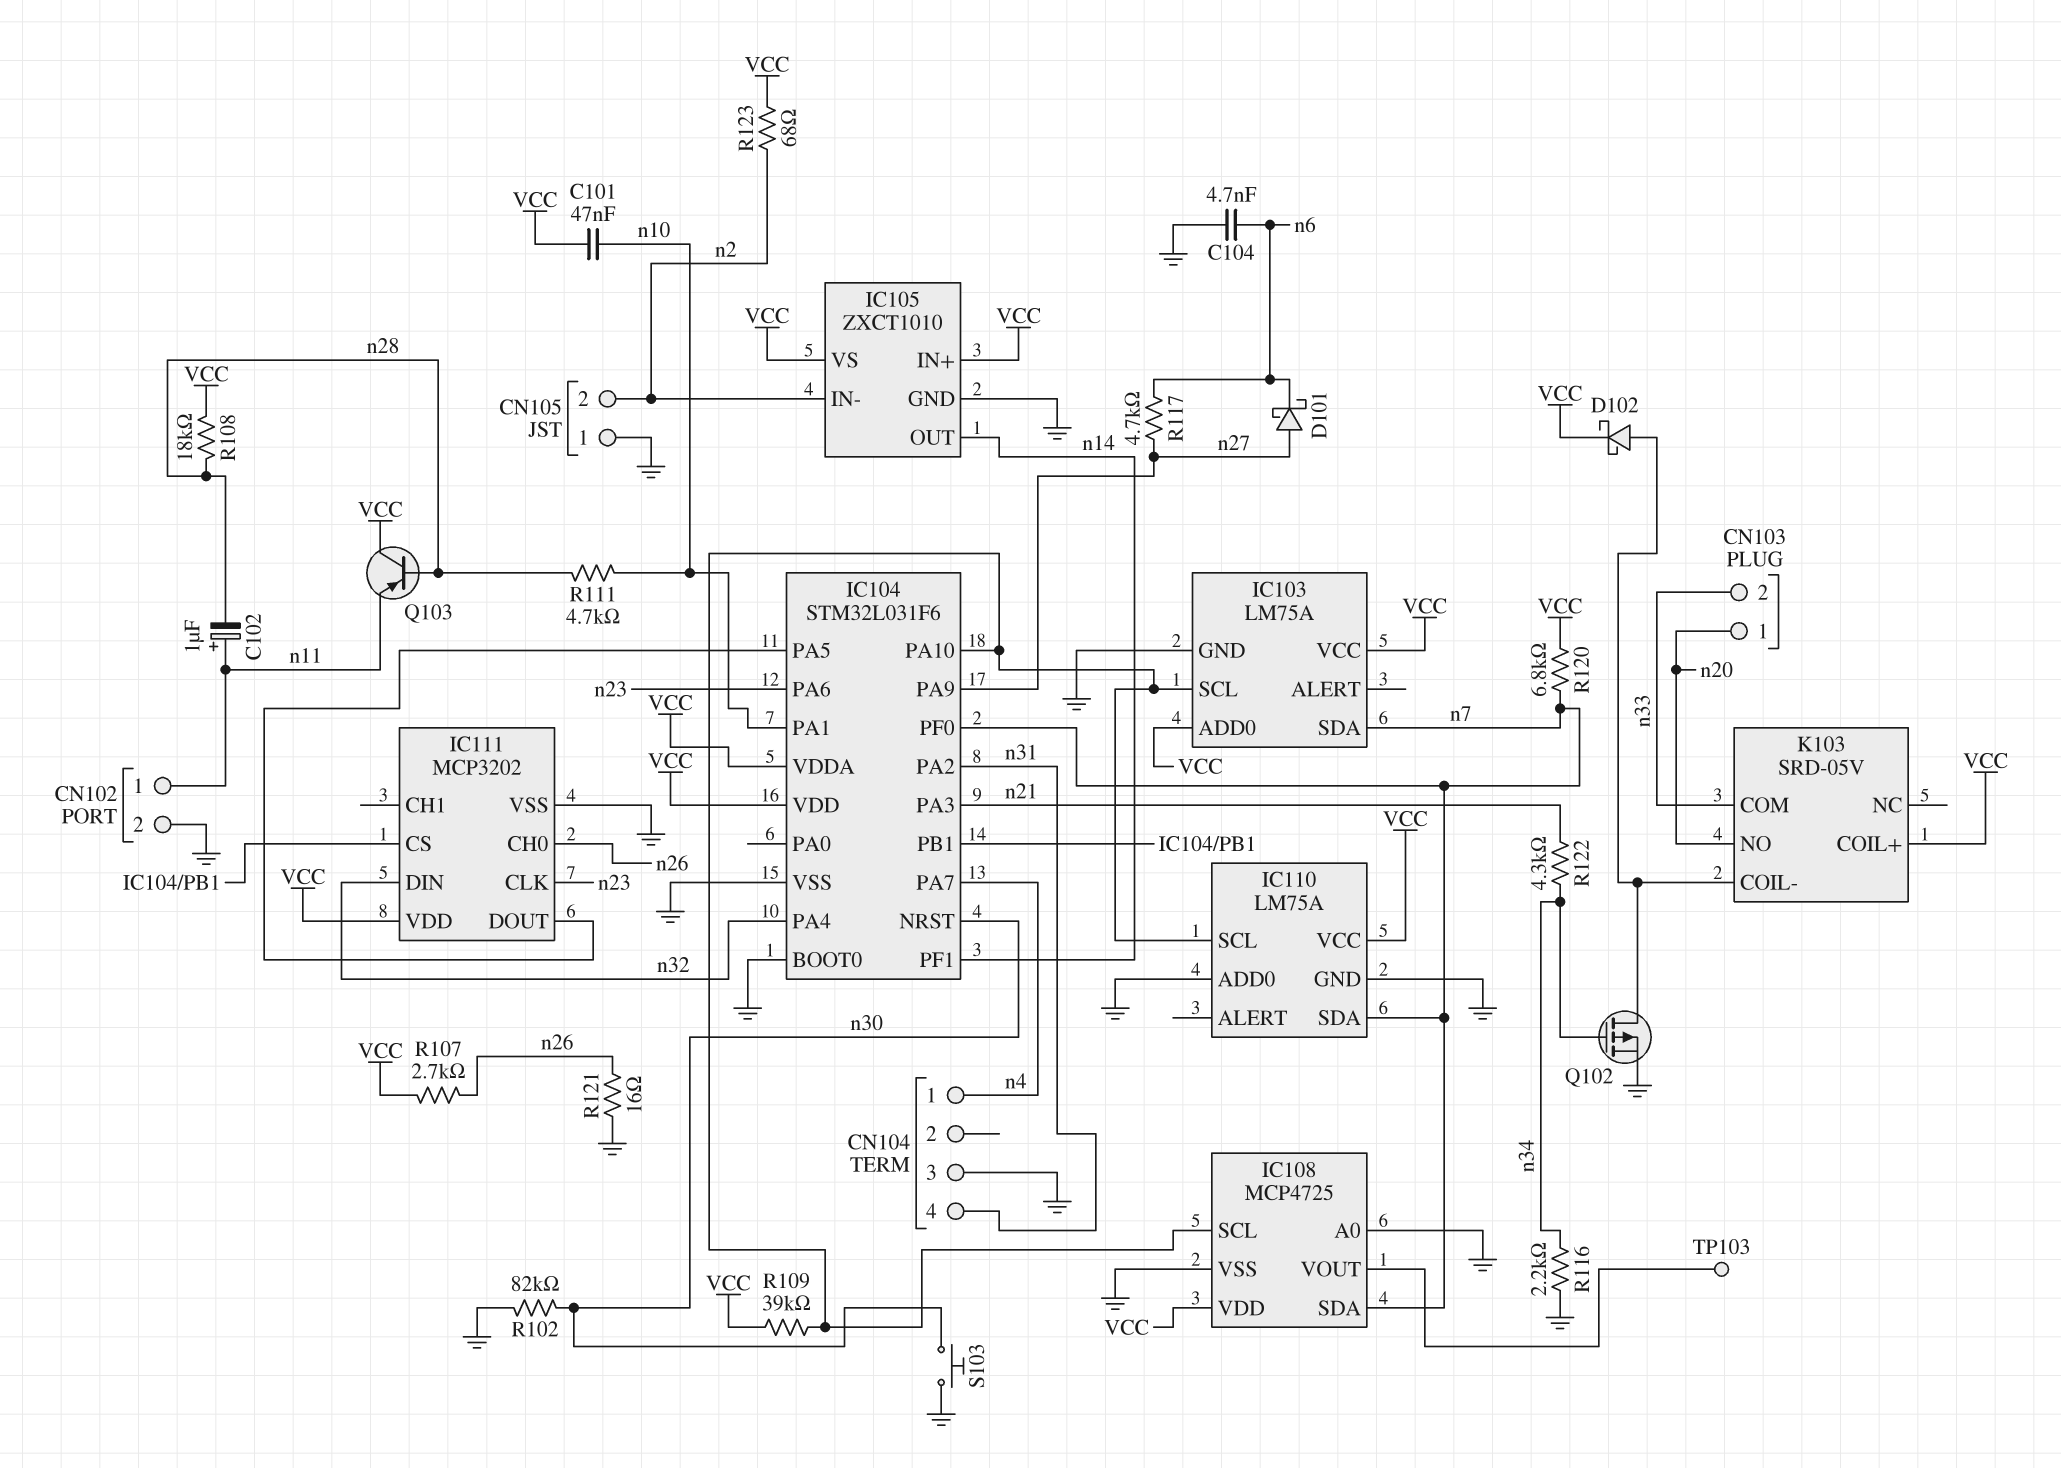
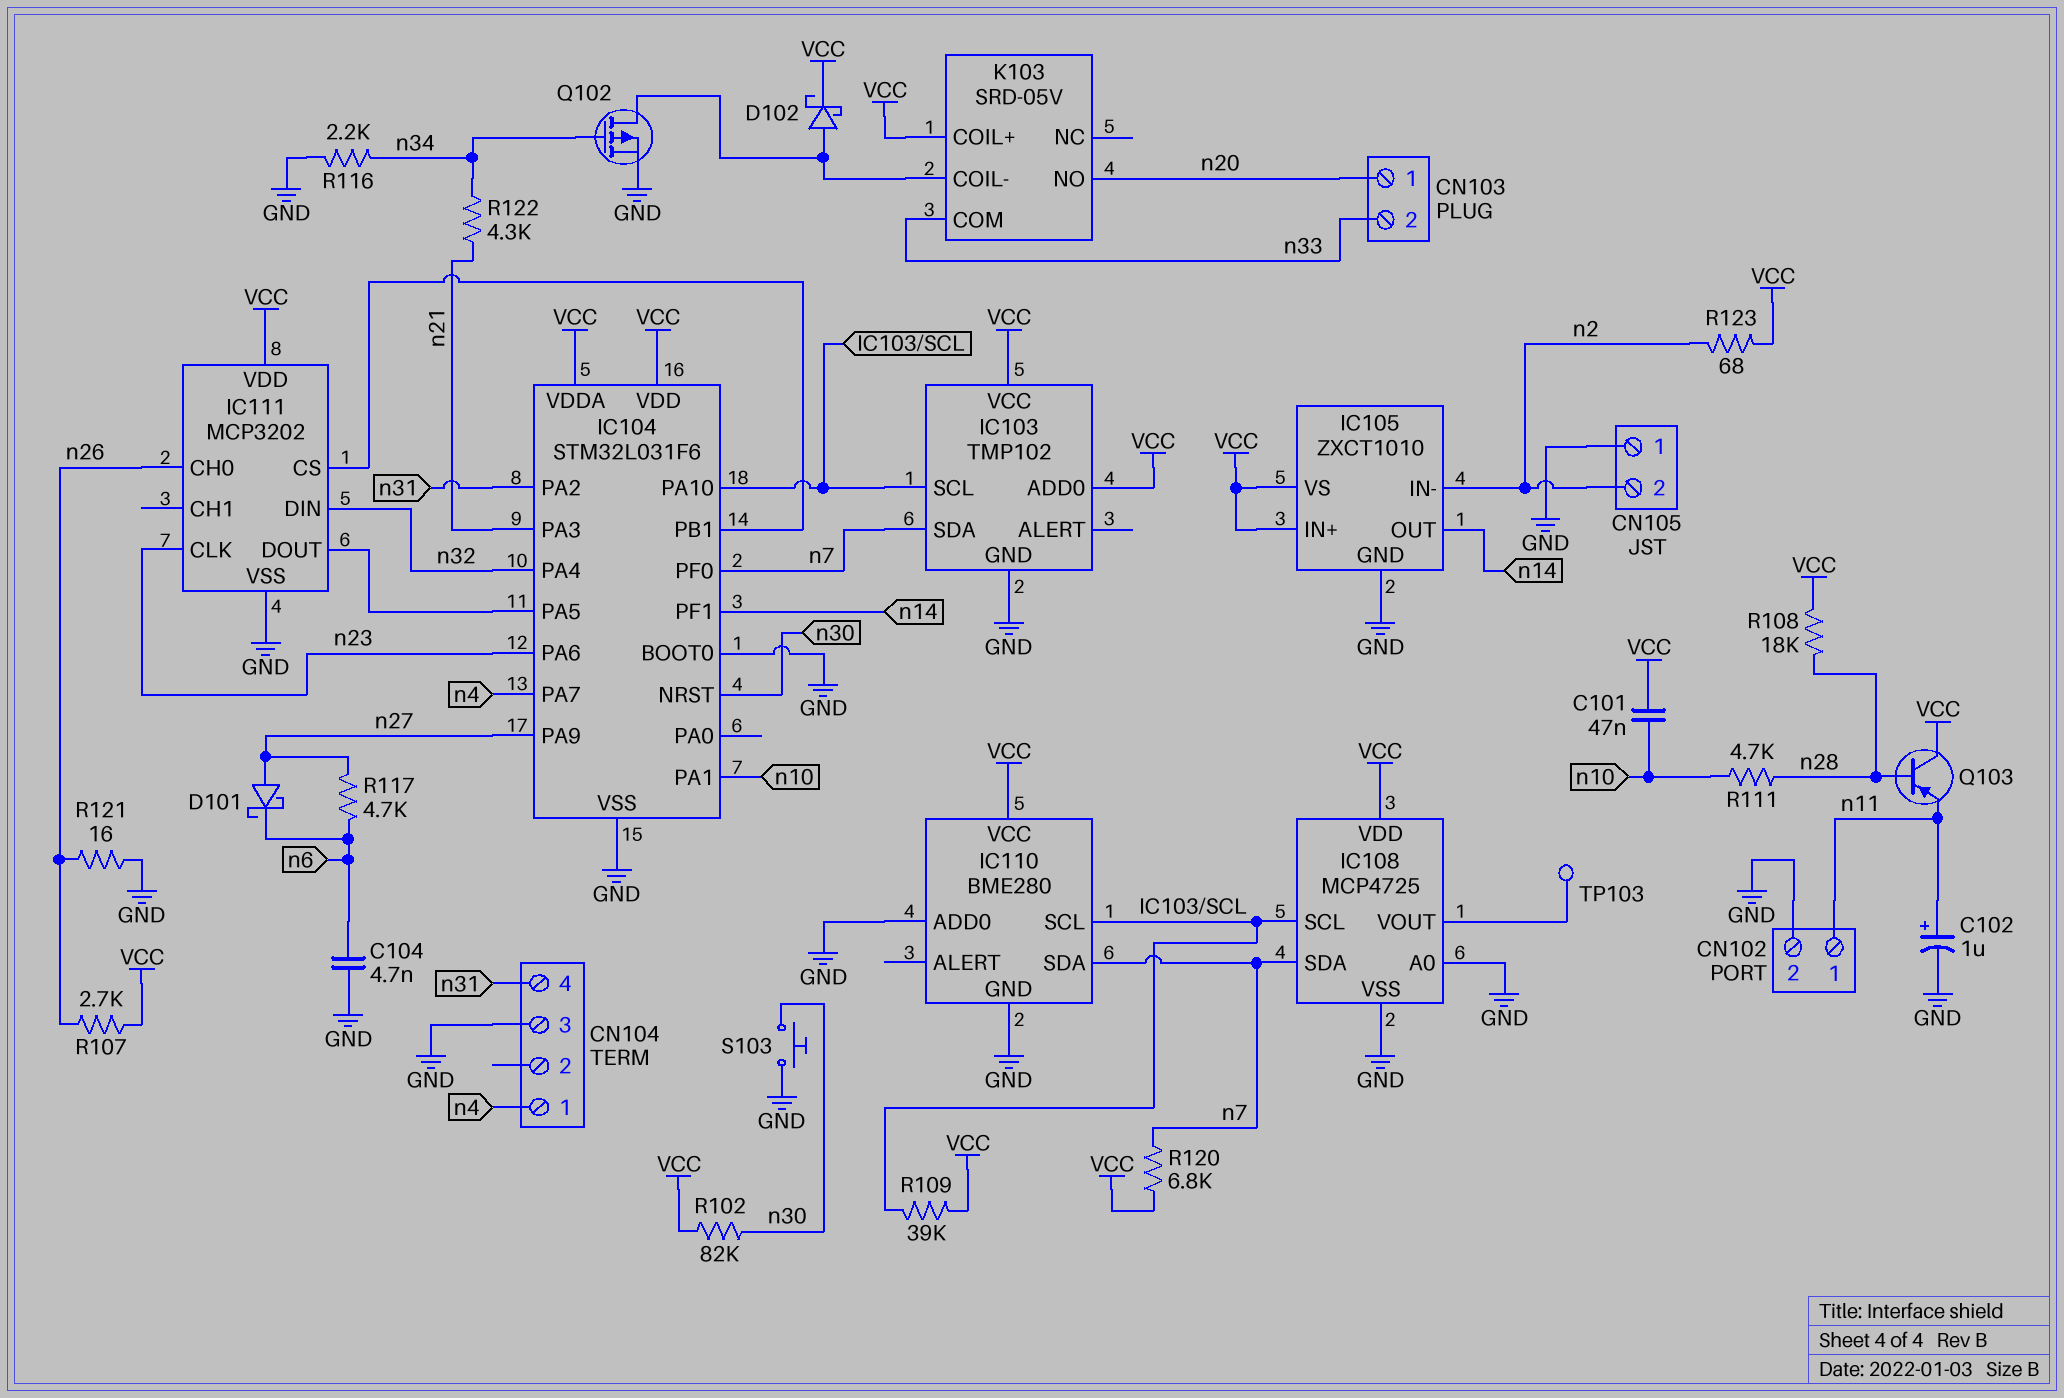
C102: 1uF (plus n11, minus n28) -> 1uF (plus n11, minus GND)
IC103: LM75A -> TMP102
IC110: LM75A -> BME280
R102: 82k (GND, n30) -> 82k (VCC, n30)

